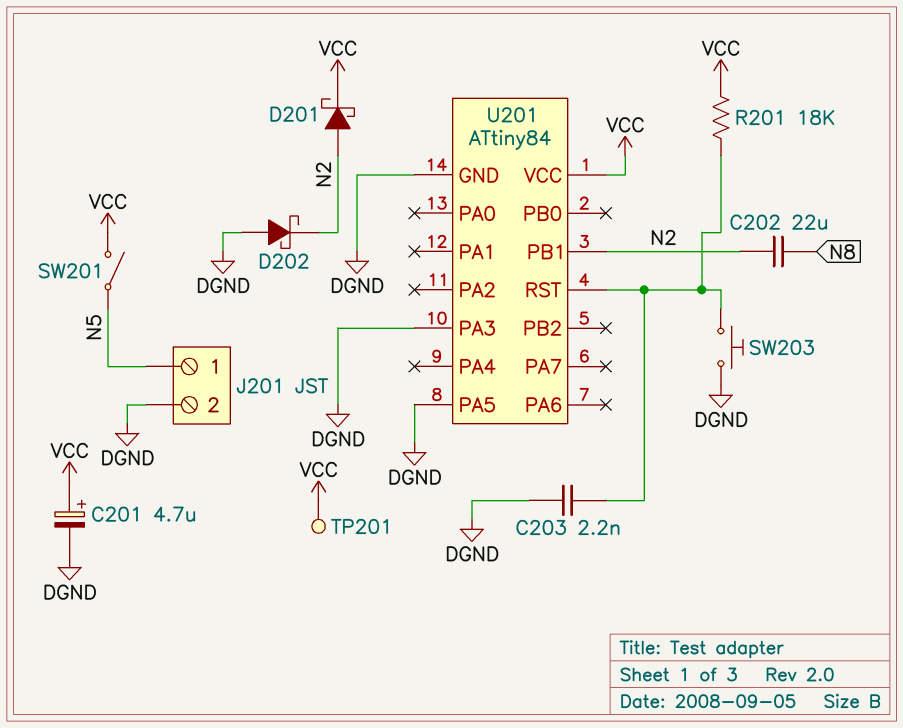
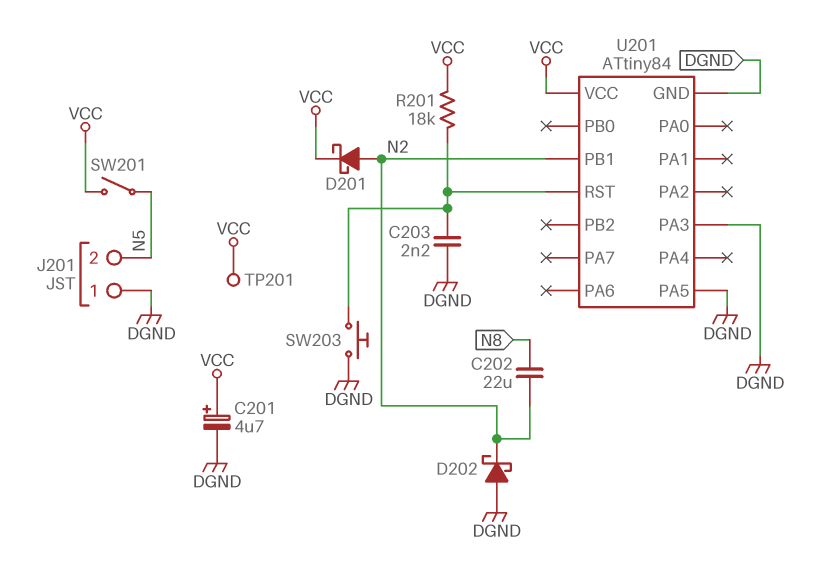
J201 pin 1: N5 -> DGND
J201 pin 2: DGND -> N5

